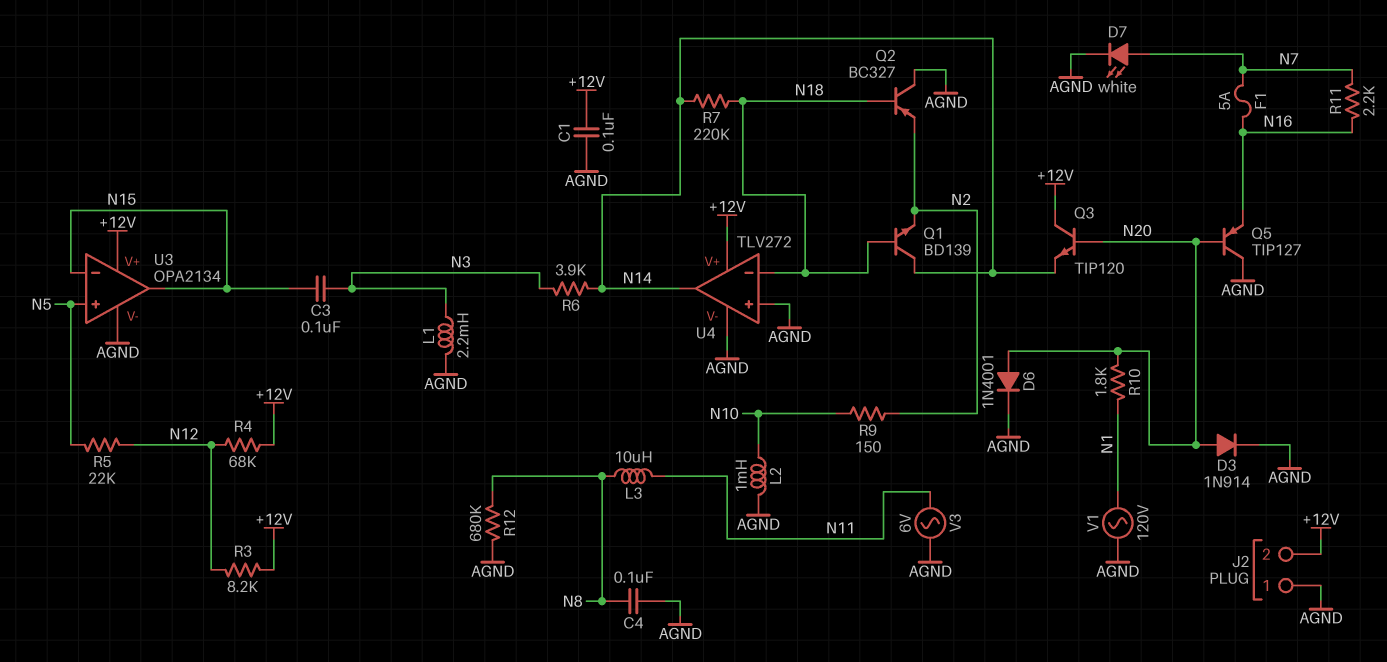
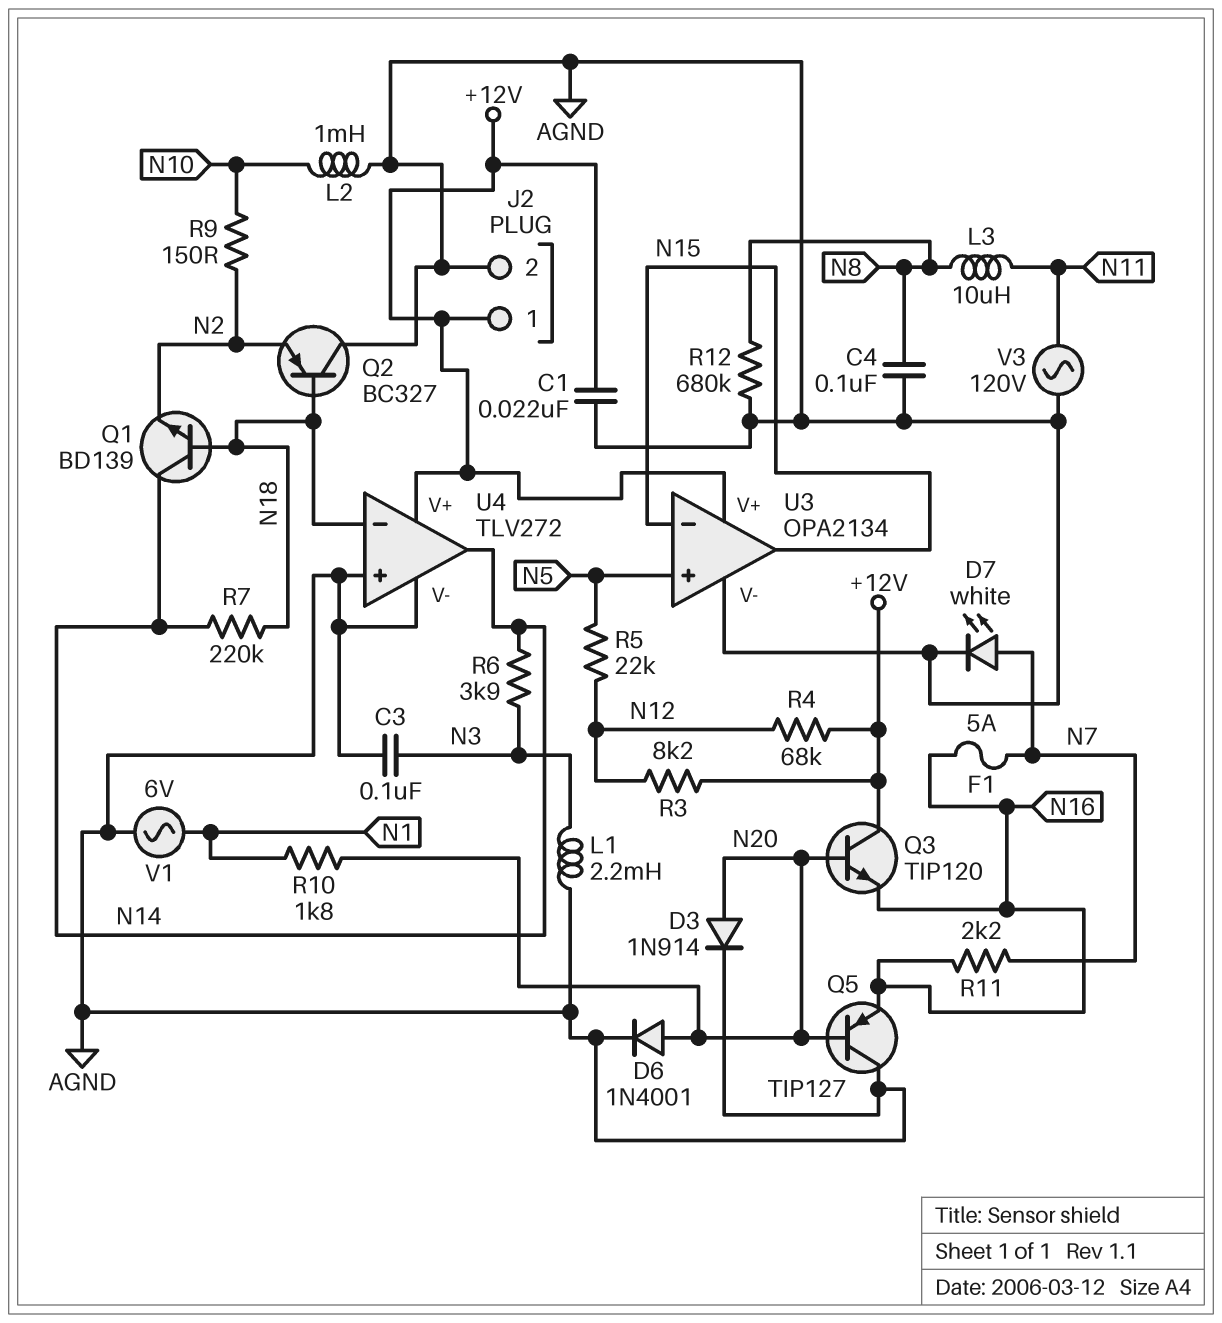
C1: 100nF (+12V, AGND) -> 22nF (+12V, AGND)
C3: 100nF (N3, N15) -> 100nF (AGND, N3)
J2 pin 1: AGND -> +12V
J2 pin 2: +12V -> AGND
Q3: NPN TIP120 (B N20, C +12V, E N14) -> NPN TIP120 (B N20, C +12V, E N16)
V1: AC 120V (AGND, N1) -> AC 6V (AGND, N1)
V3: AC 6V (AGND, N11) -> AC 120V (AGND, N11)

